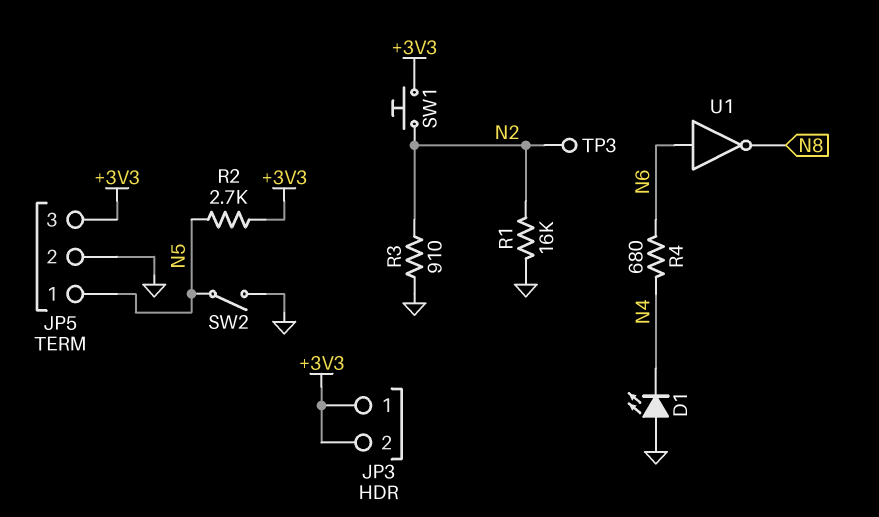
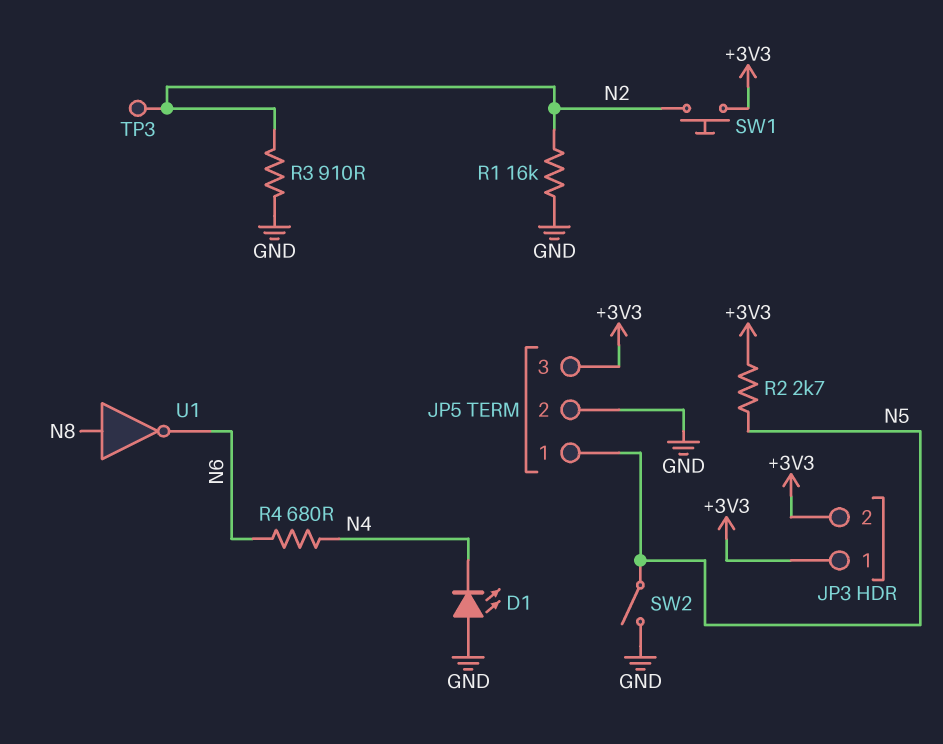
U1: NOT (in N6, out N8) -> NOT (in N8, out N6)

